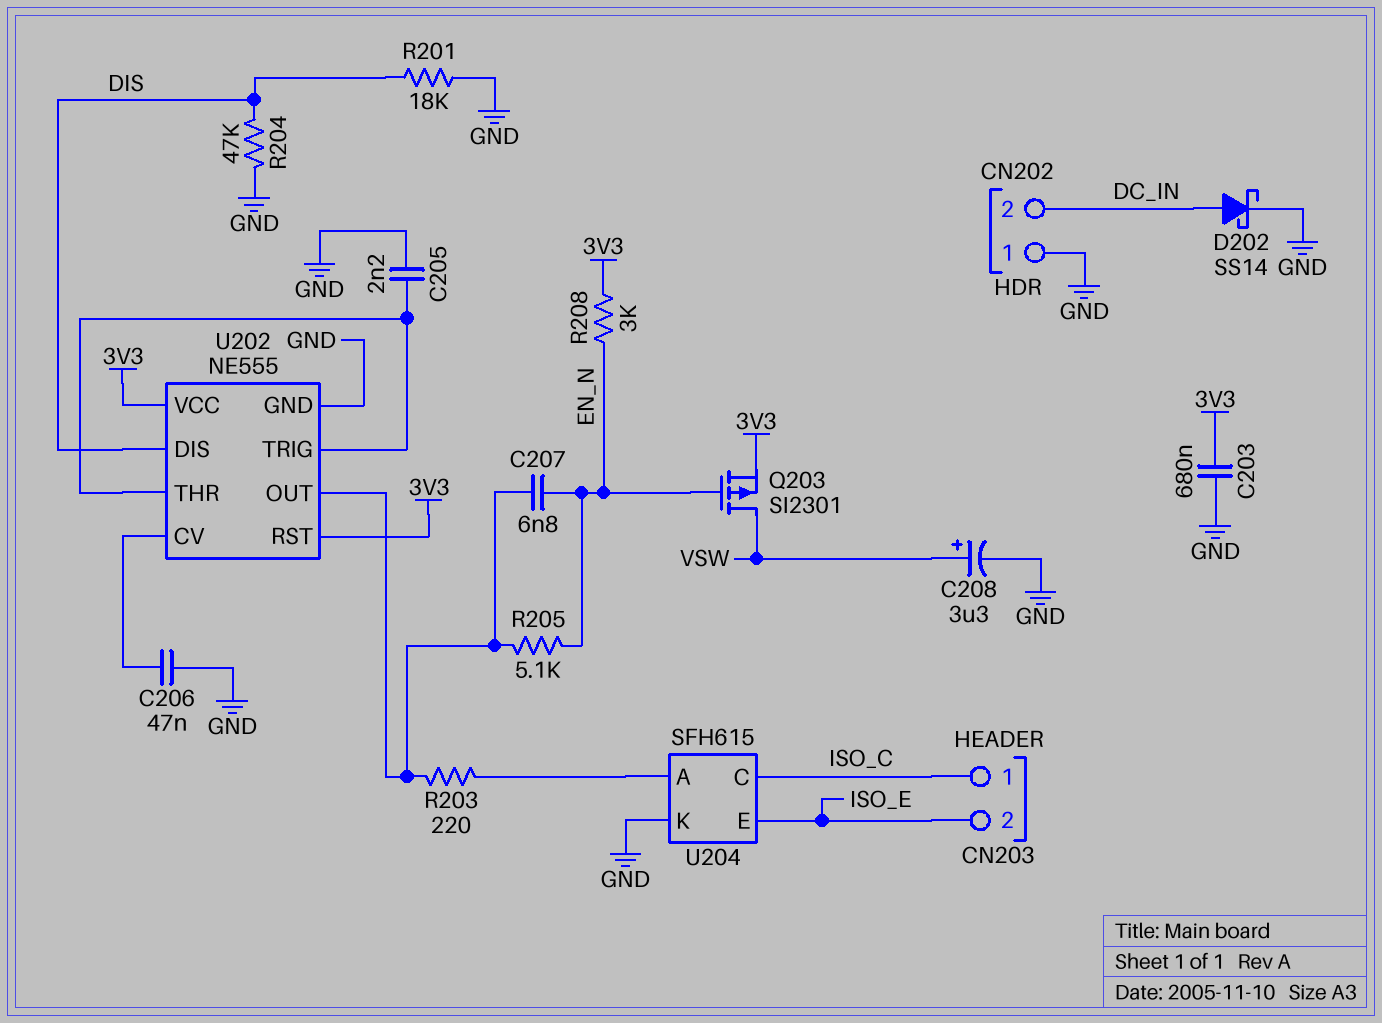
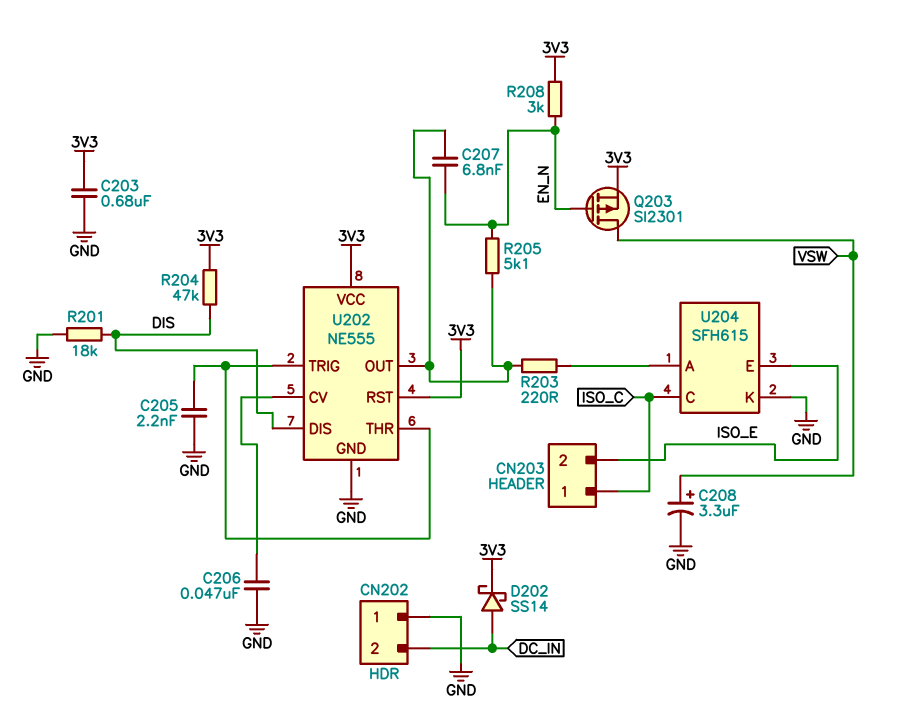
D202: schottky SS14 (A DC_IN, K GND) -> schottky SS14 (A DC_IN, K 3V3)
R204: 47k (DIS, GND) -> 47k (3V3, DIS)

